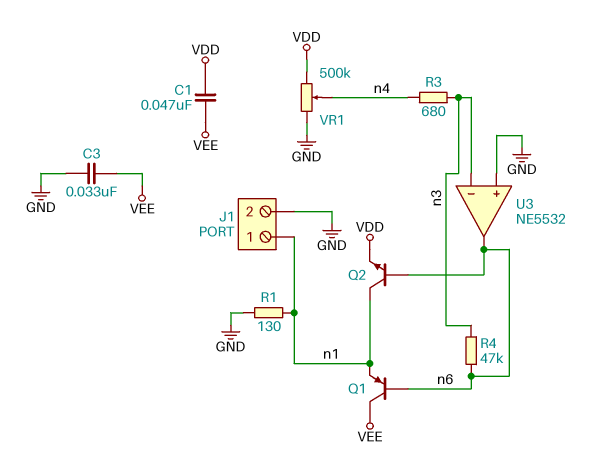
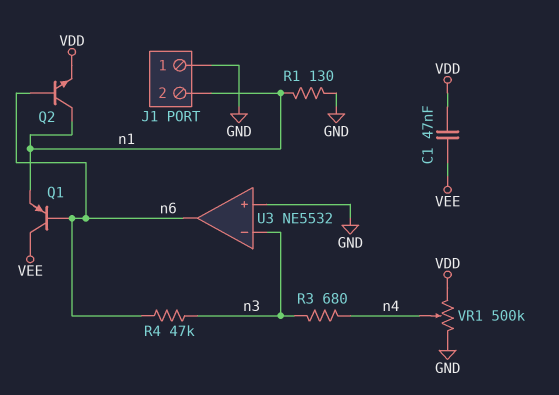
C3: 33nF (GND, VEE) -> none
J1 pin 1: n1 -> GND
J1 pin 2: GND -> n1

